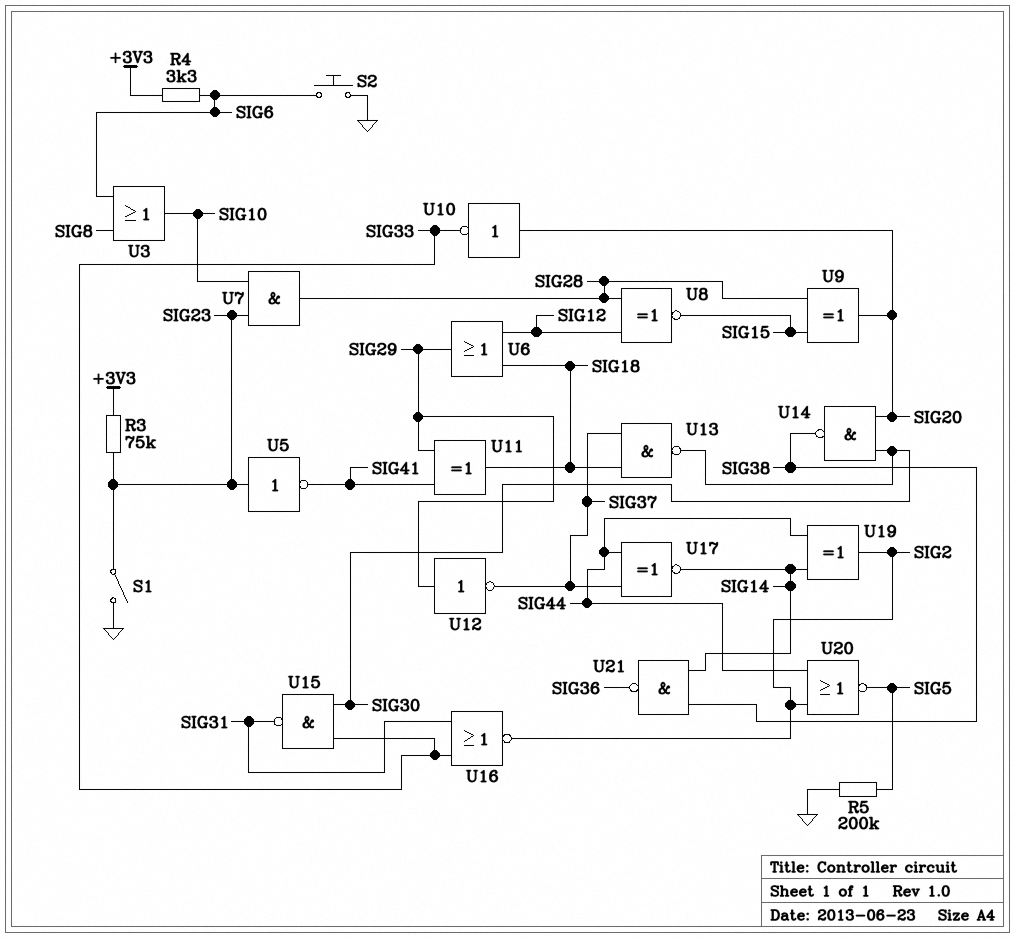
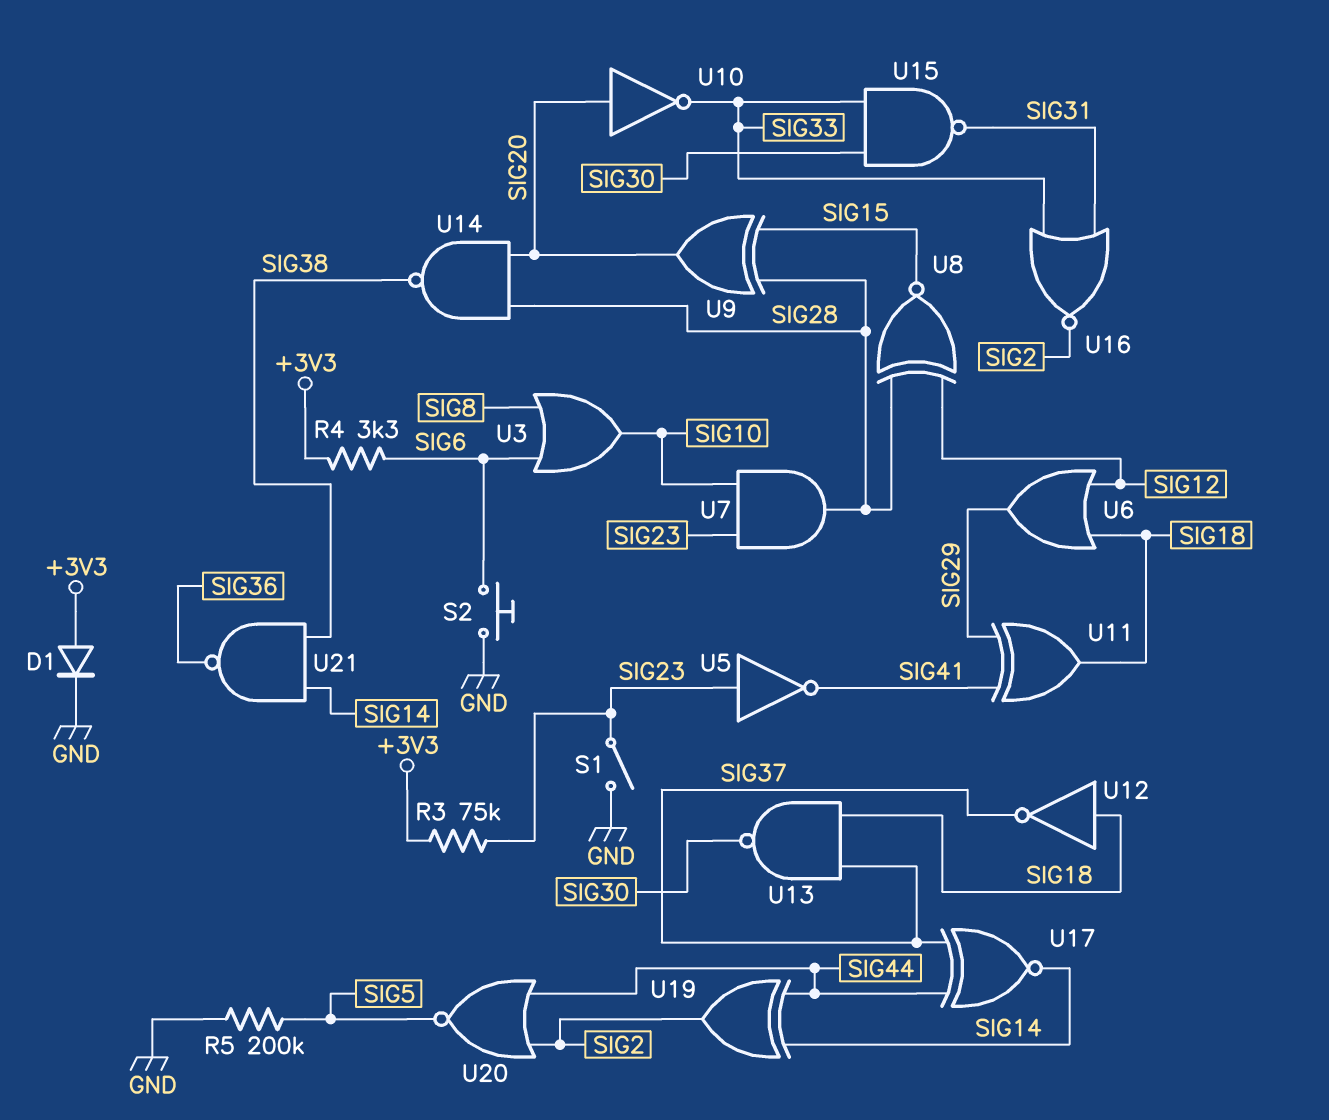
D1: none -> diode (A +3V3, K GND)
U12: NOT (in SIG29, out SIG37) -> NOT (in SIG18, out SIG37)
U14: NAND (in SIG20, in SIG30, out SIG38) -> NAND (in SIG20, in SIG28, out SIG38)

